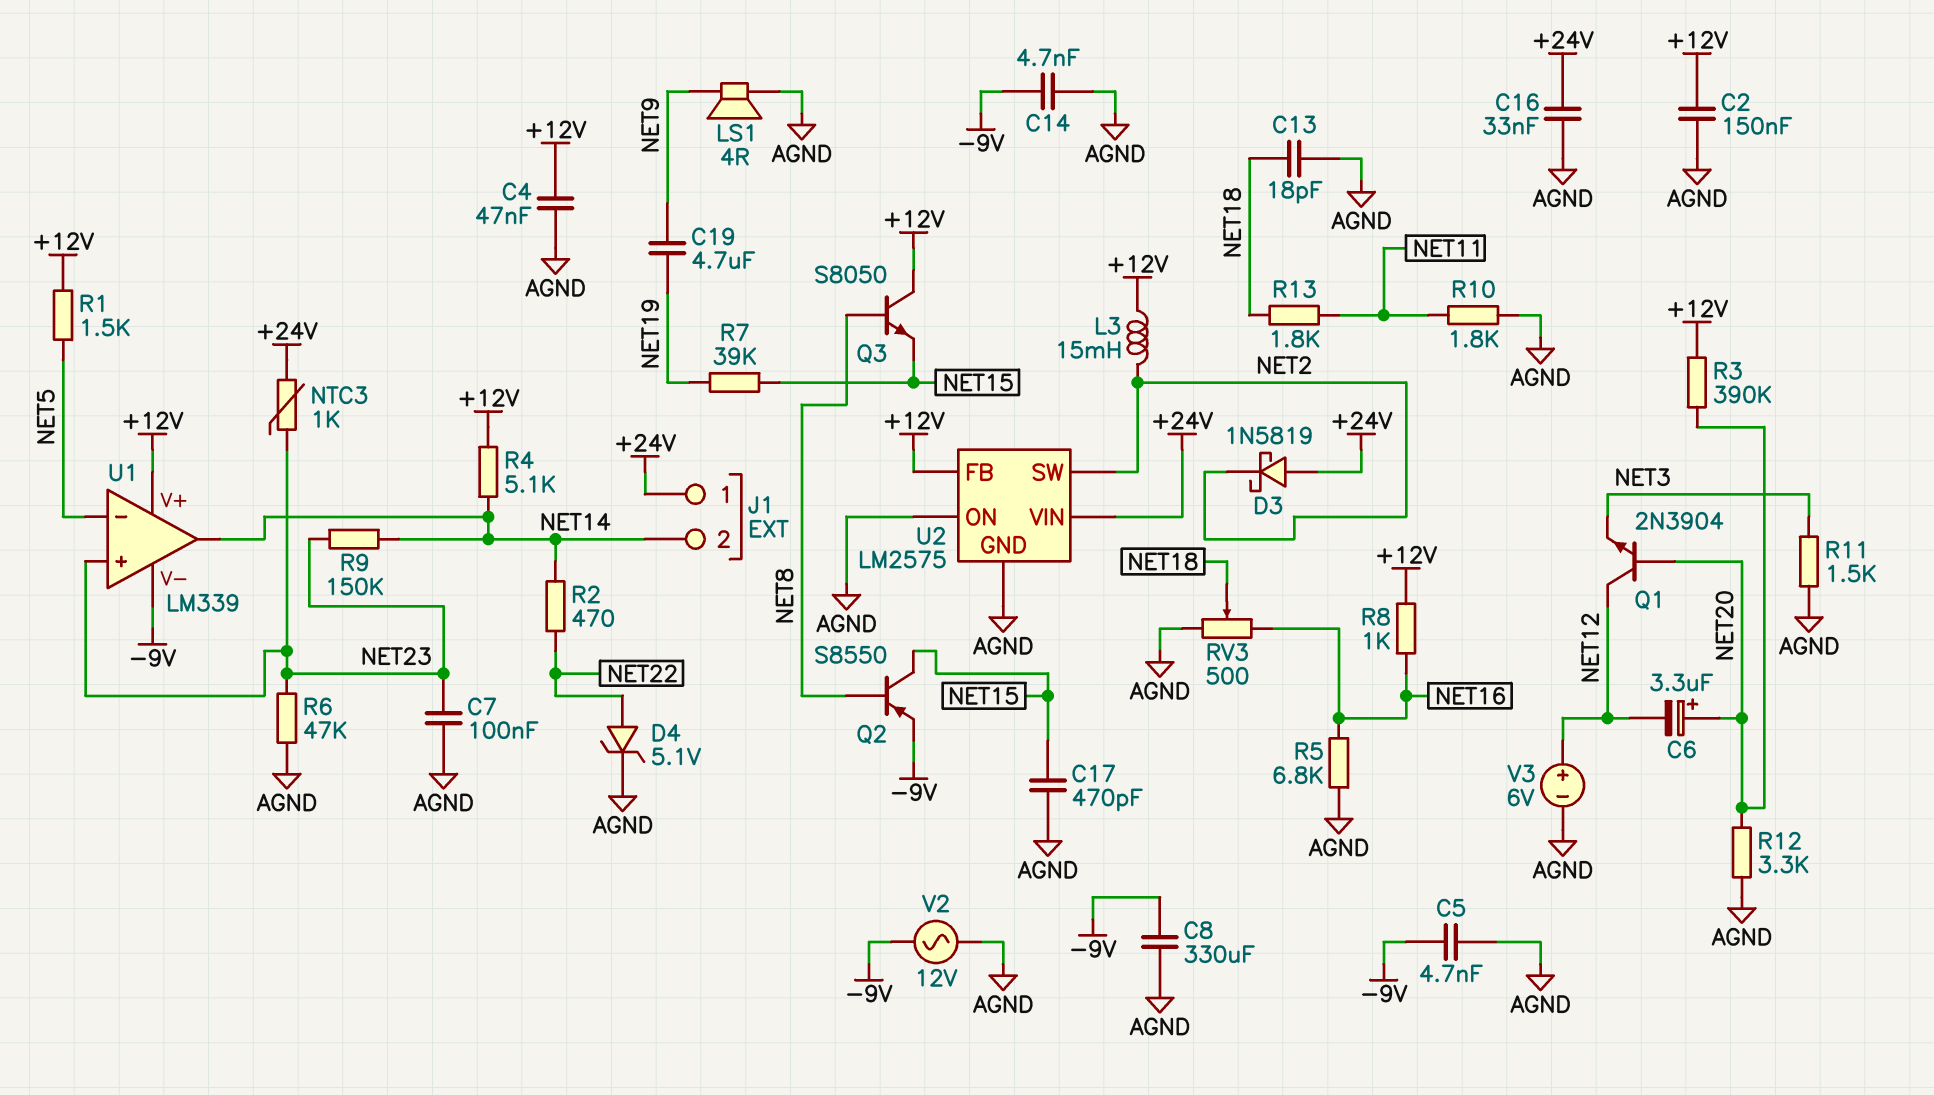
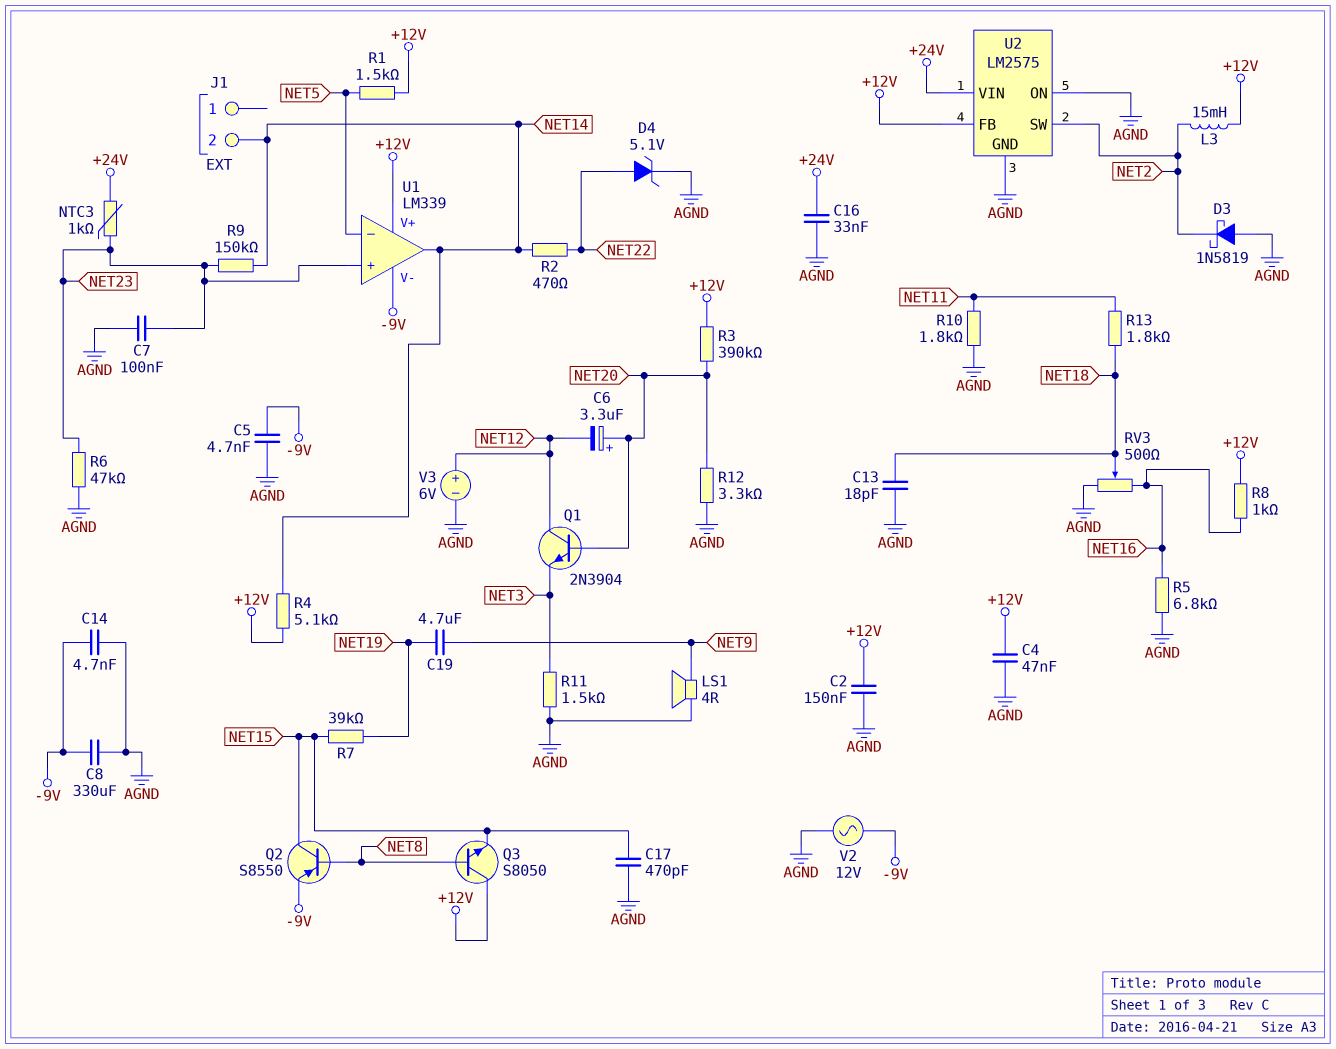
D3: schottky 1N5819 (A +24V, K NET2) -> schottky 1N5819 (A AGND, K NET2)
J1 pin 1: +24V -> none

